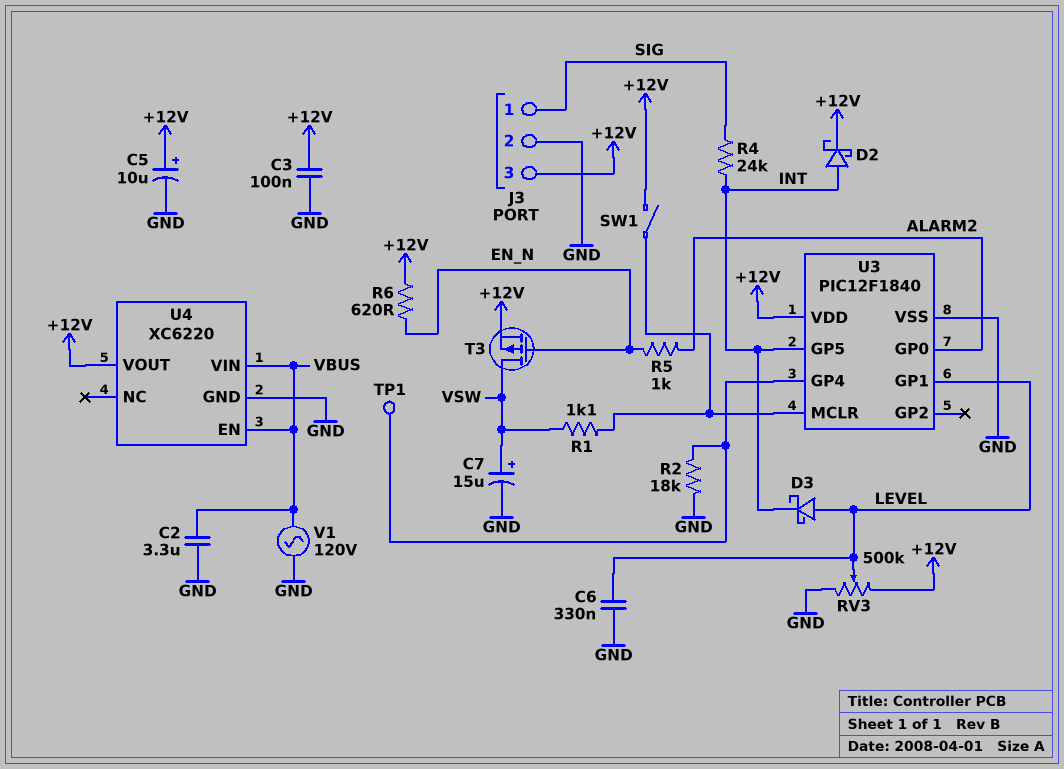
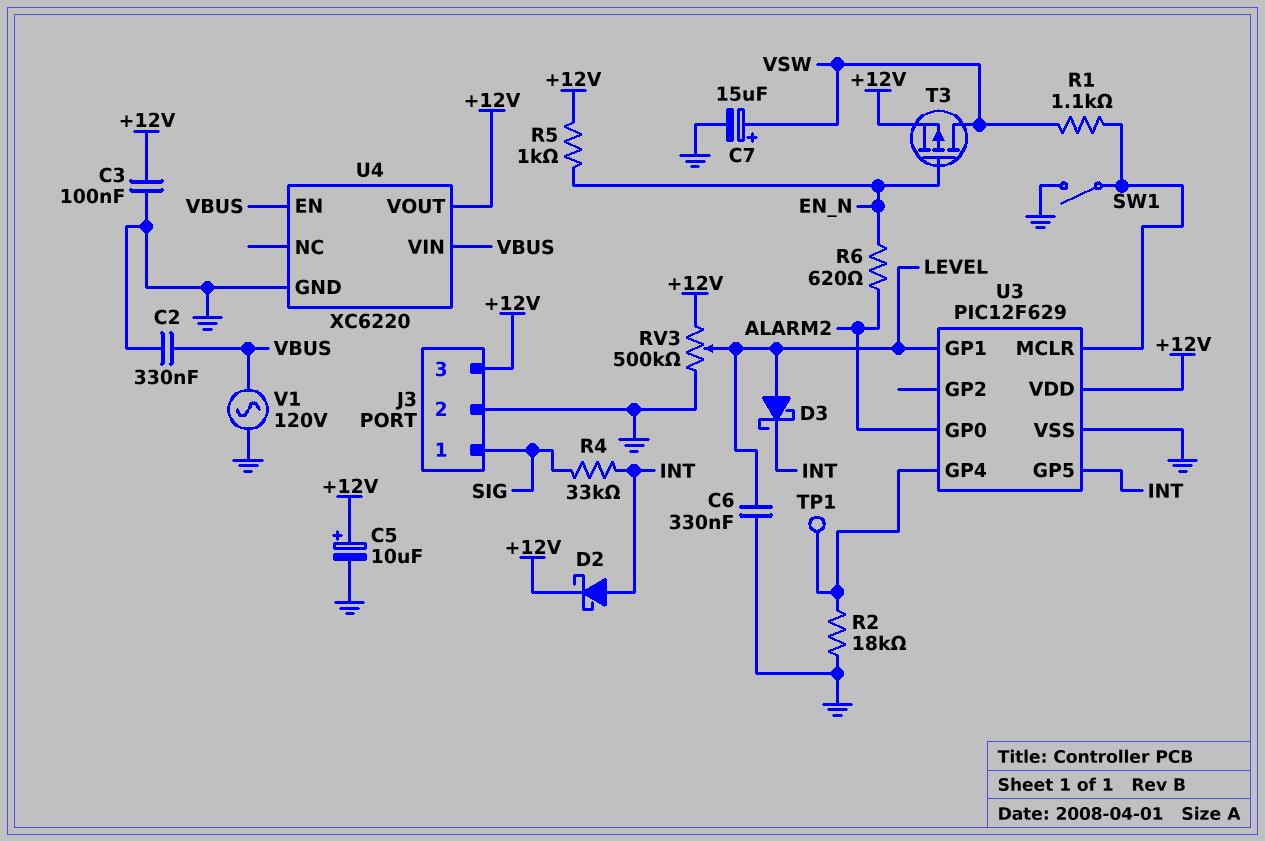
C2: 3.3uF (GND, VBUS) -> 330nF (GND, VBUS)
R4: 24k (INT, SIG) -> 33k (INT, SIG)
R5: 1k (ALARM2, EN_N) -> 1k (+12V, EN_N)
R6: 620 (+12V, EN_N) -> 620 (ALARM2, EN_N)
SW1: switch (+12V, U3/MCLR) -> switch (GND, U3/MCLR)
U3: PIC12F1840 -> PIC12F629

